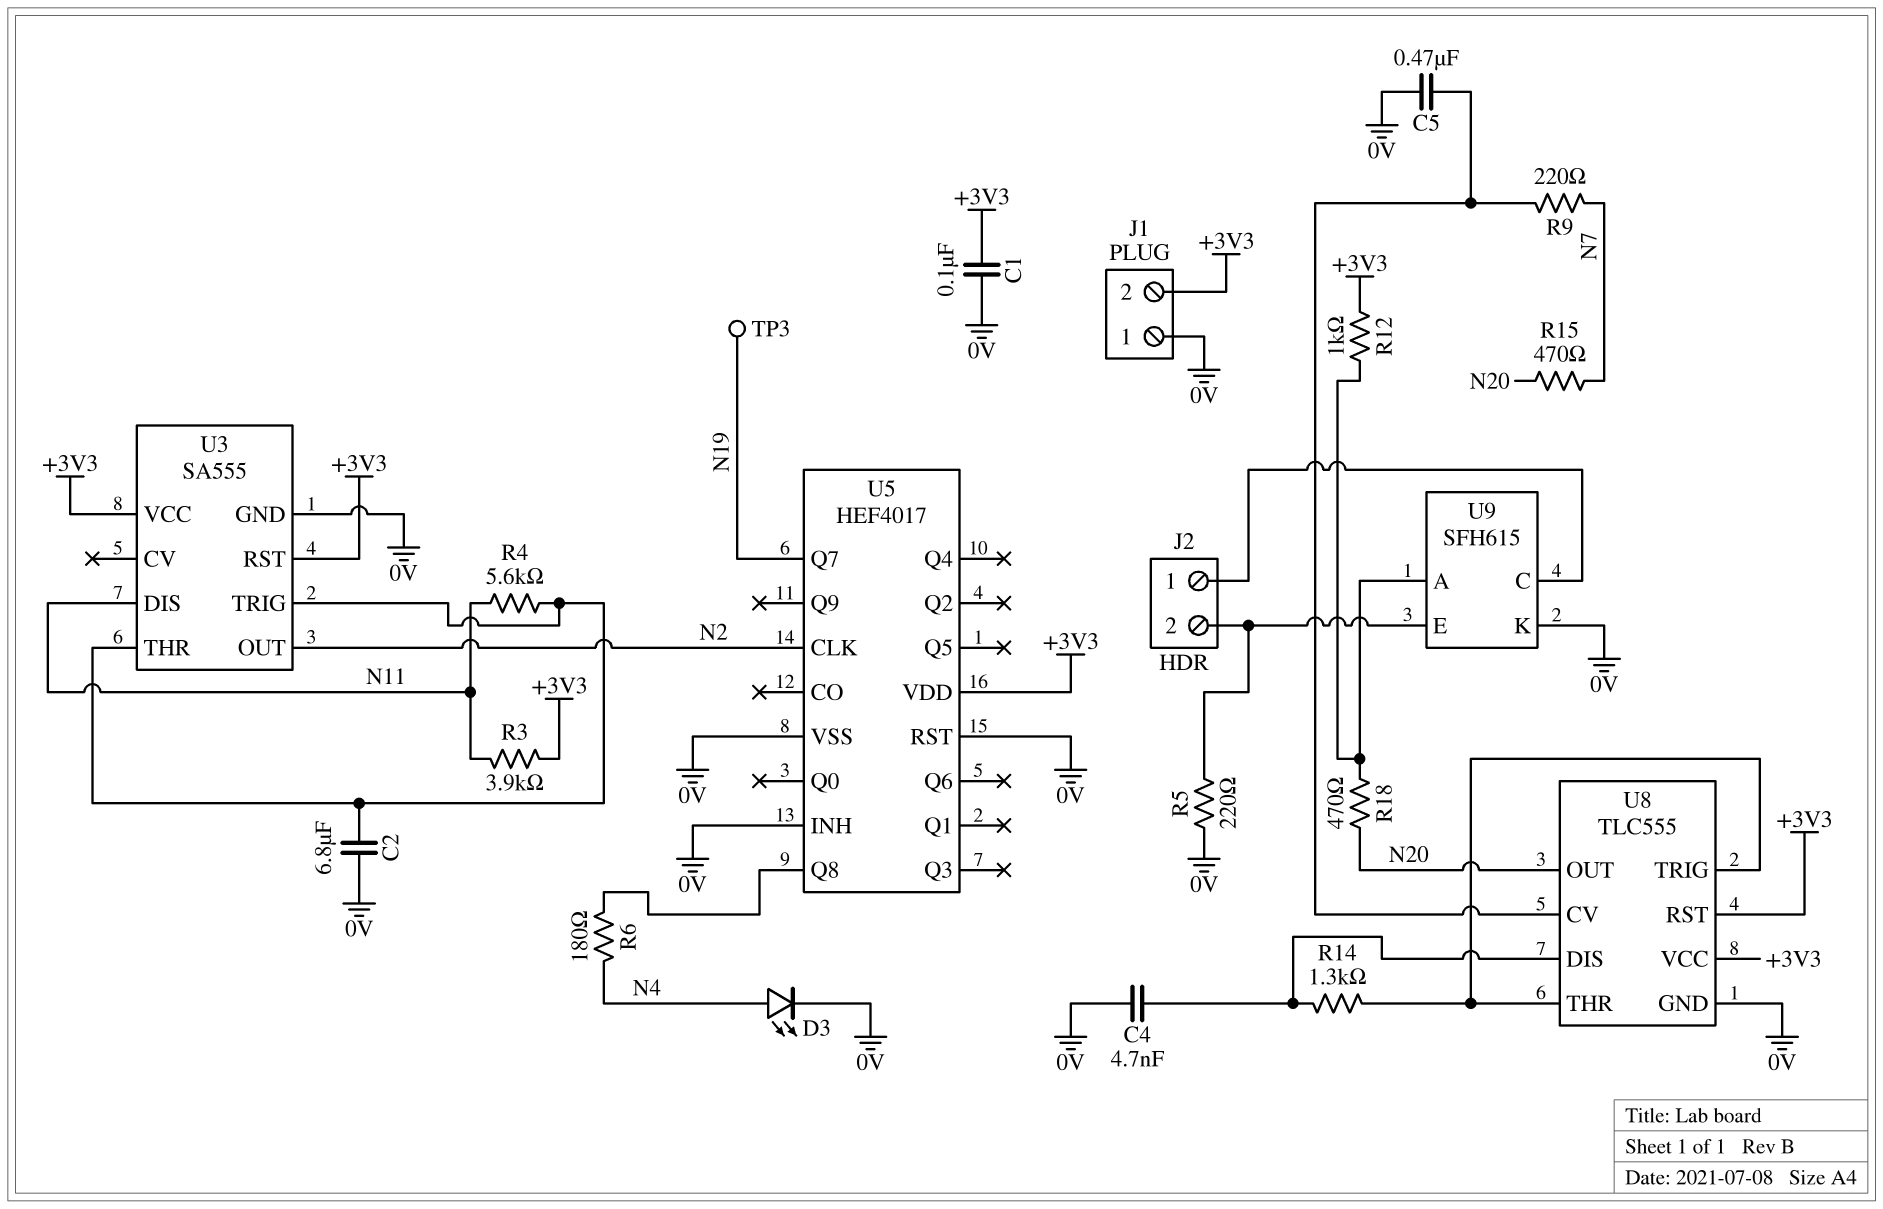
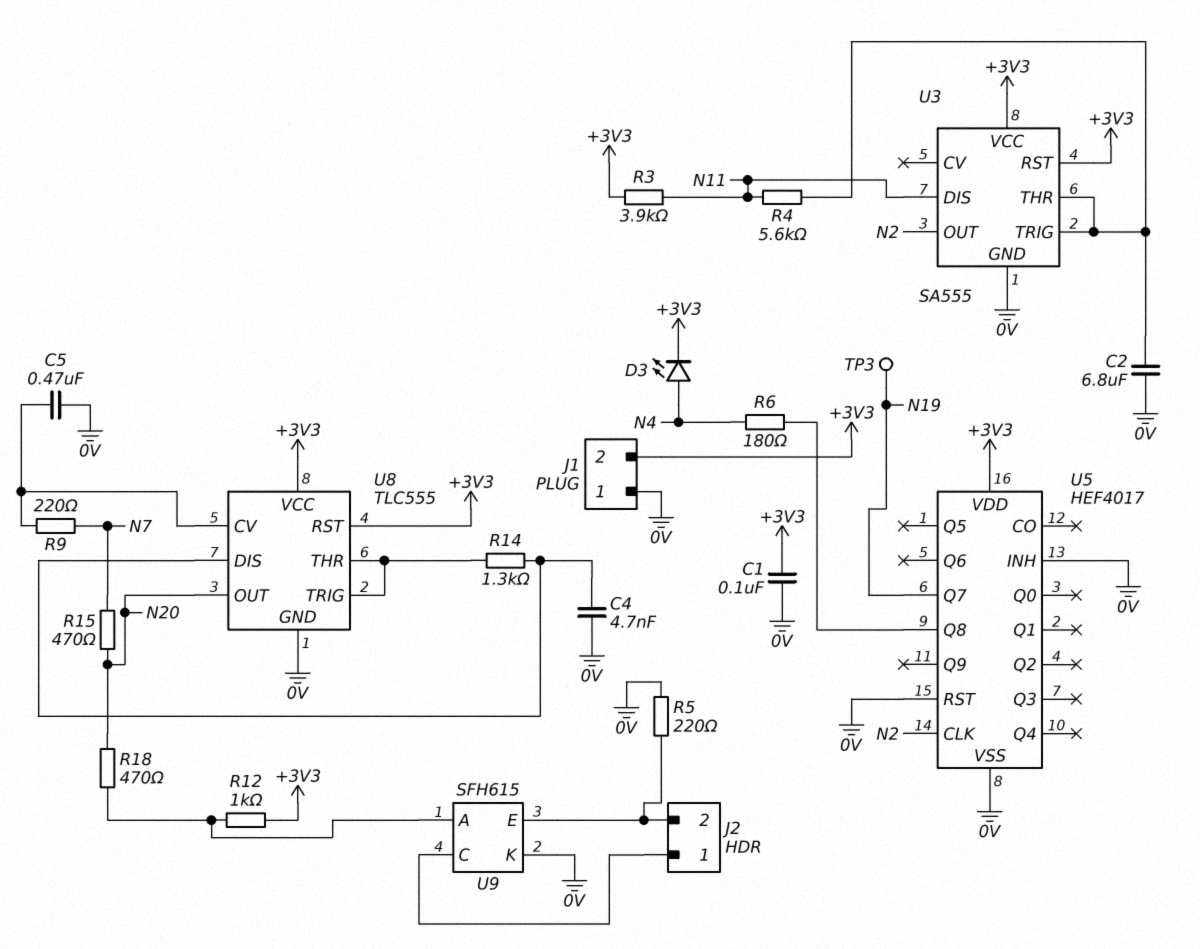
D3: LED (A N4, K 0V) -> LED (A N4, K +3V3)

